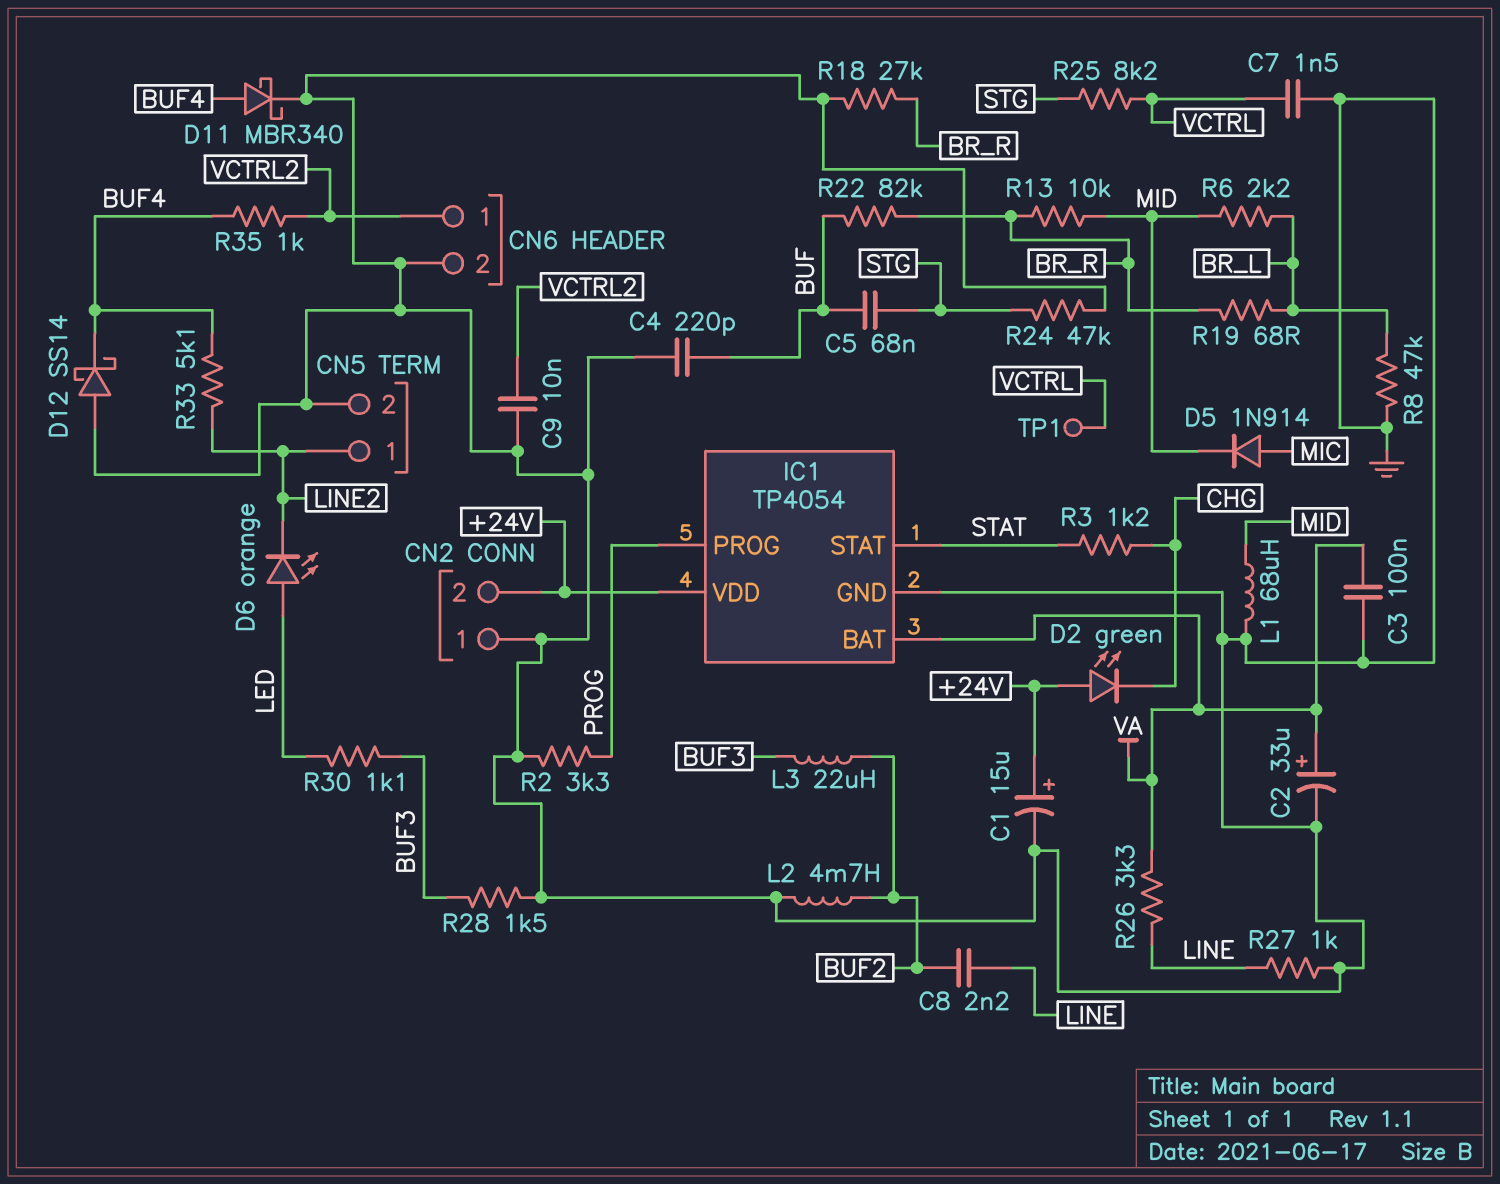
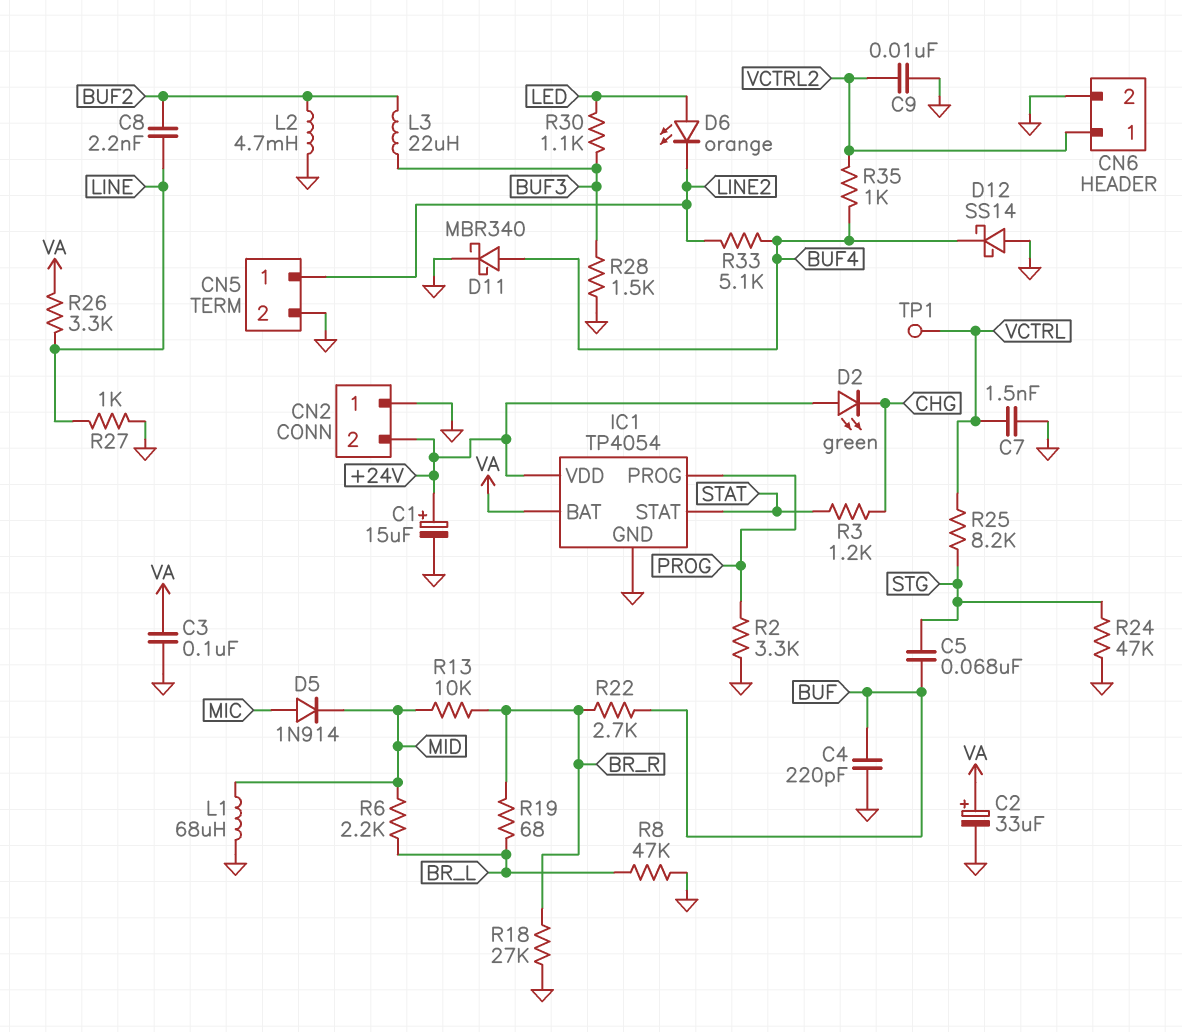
R22: 82k (BR_R, BUF) -> 2.7k (BR_R, BUF)

